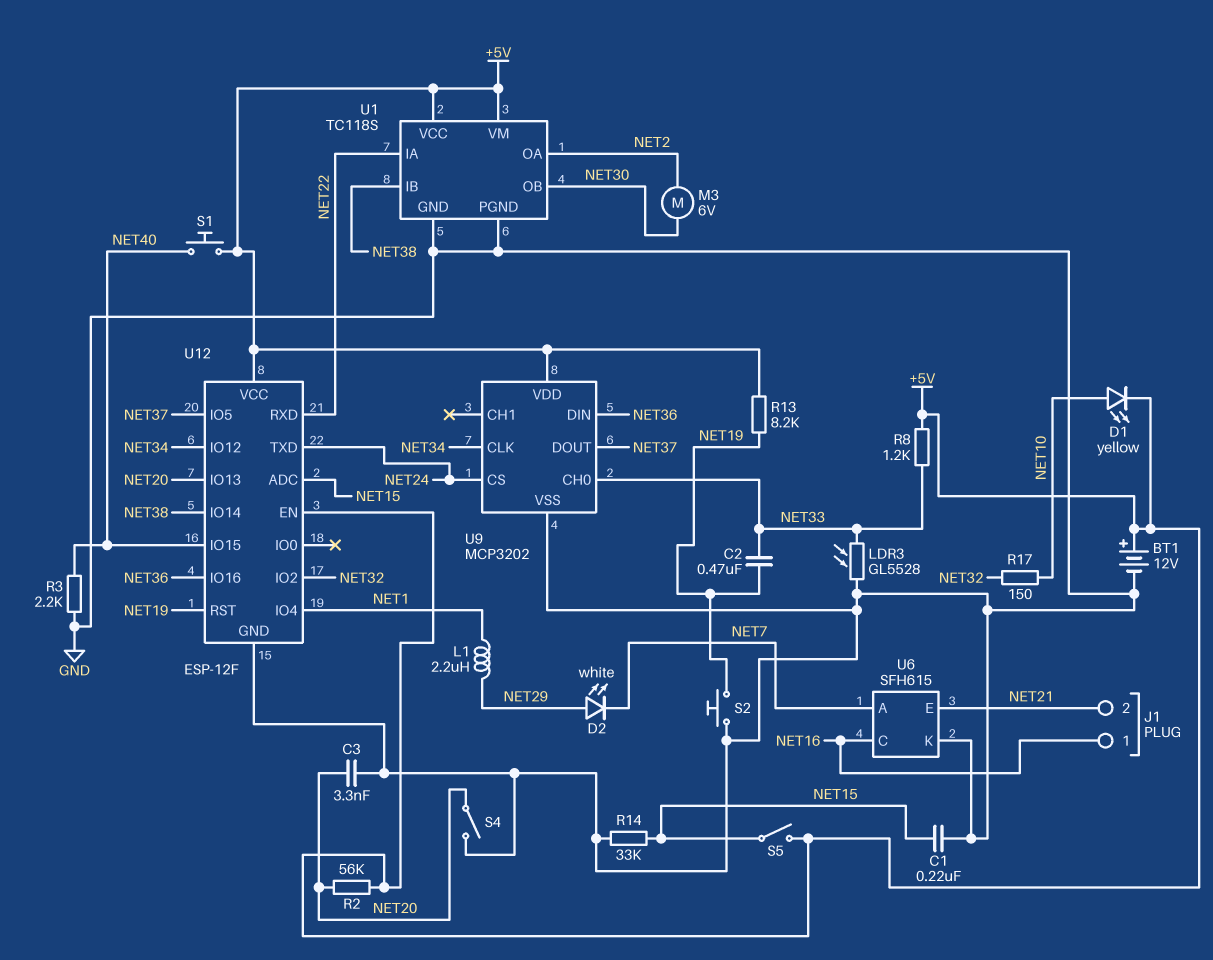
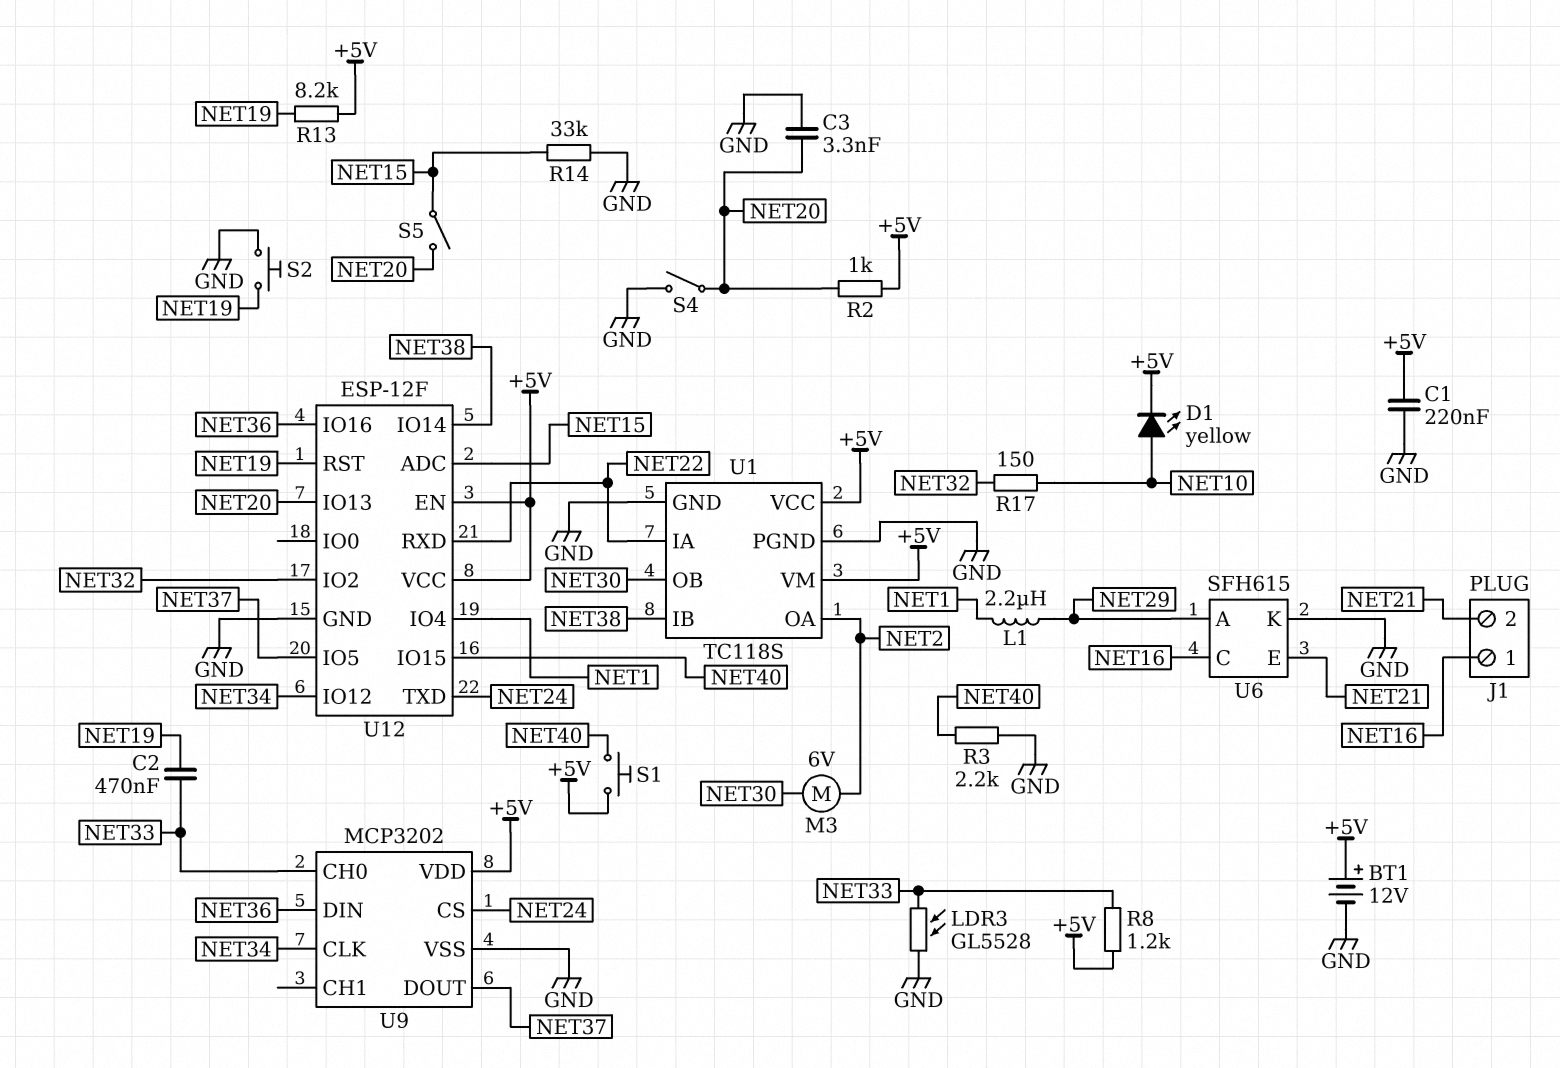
C1: 220nF (GND, NET15) -> 220nF (+5V, GND)
D2: LED white (A NET29, K NET7) -> none
R2: 56k (+5V, NET20) -> 1k (+5V, NET20)
S5: switch (+5V, NET15) -> switch (NET15, NET20)
U6 pin A: NET7 -> NET29

